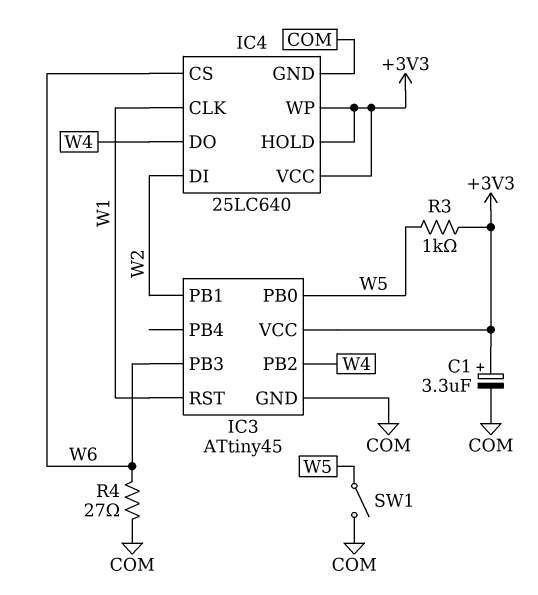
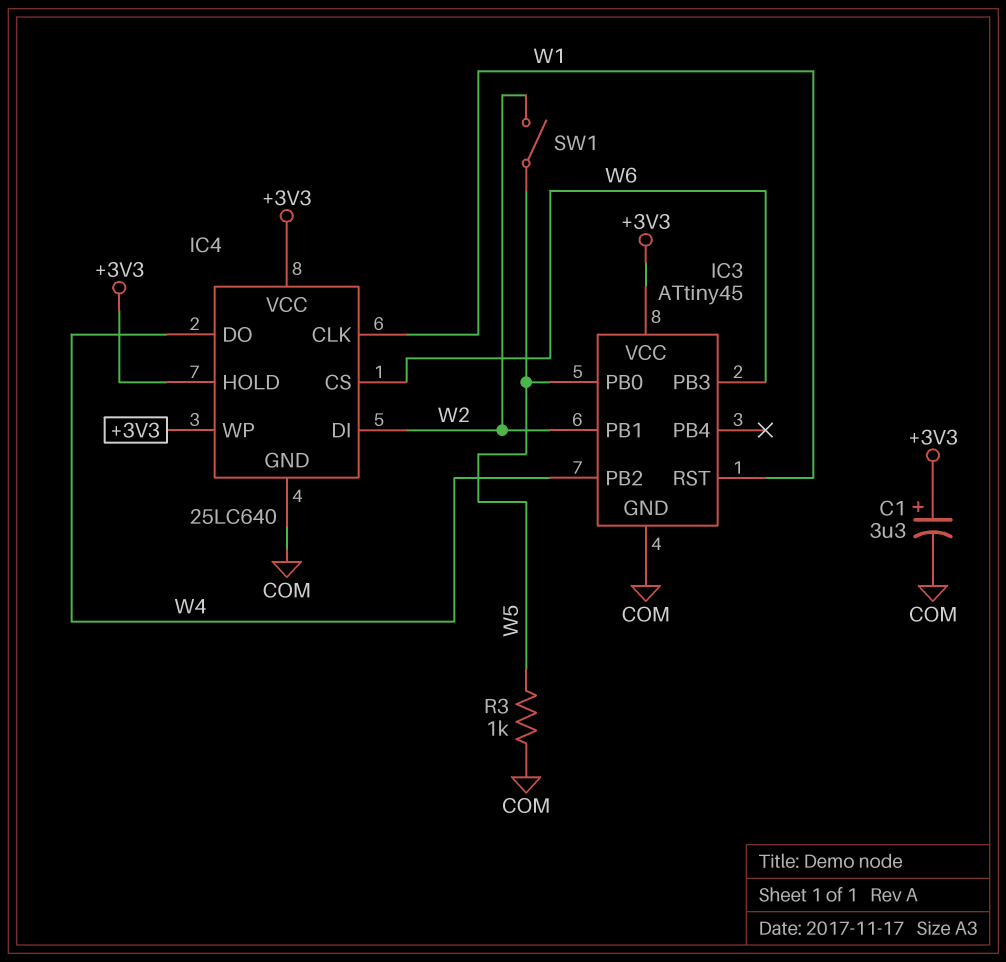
R3: 1k (+3V3, W5) -> 1k (COM, W5)
R4: 27 (COM, W6) -> none
SW1: switch (COM, W5) -> switch (W2, W5)

